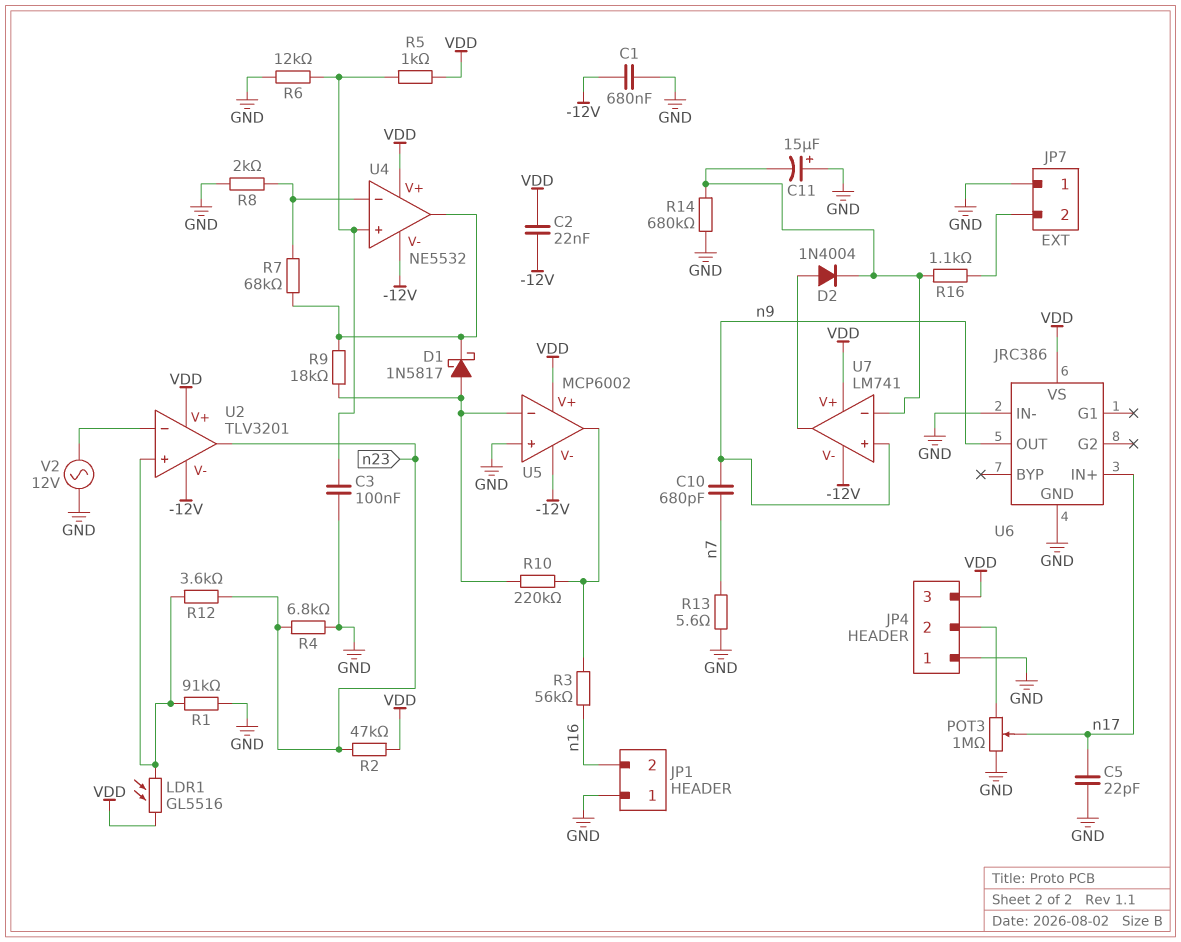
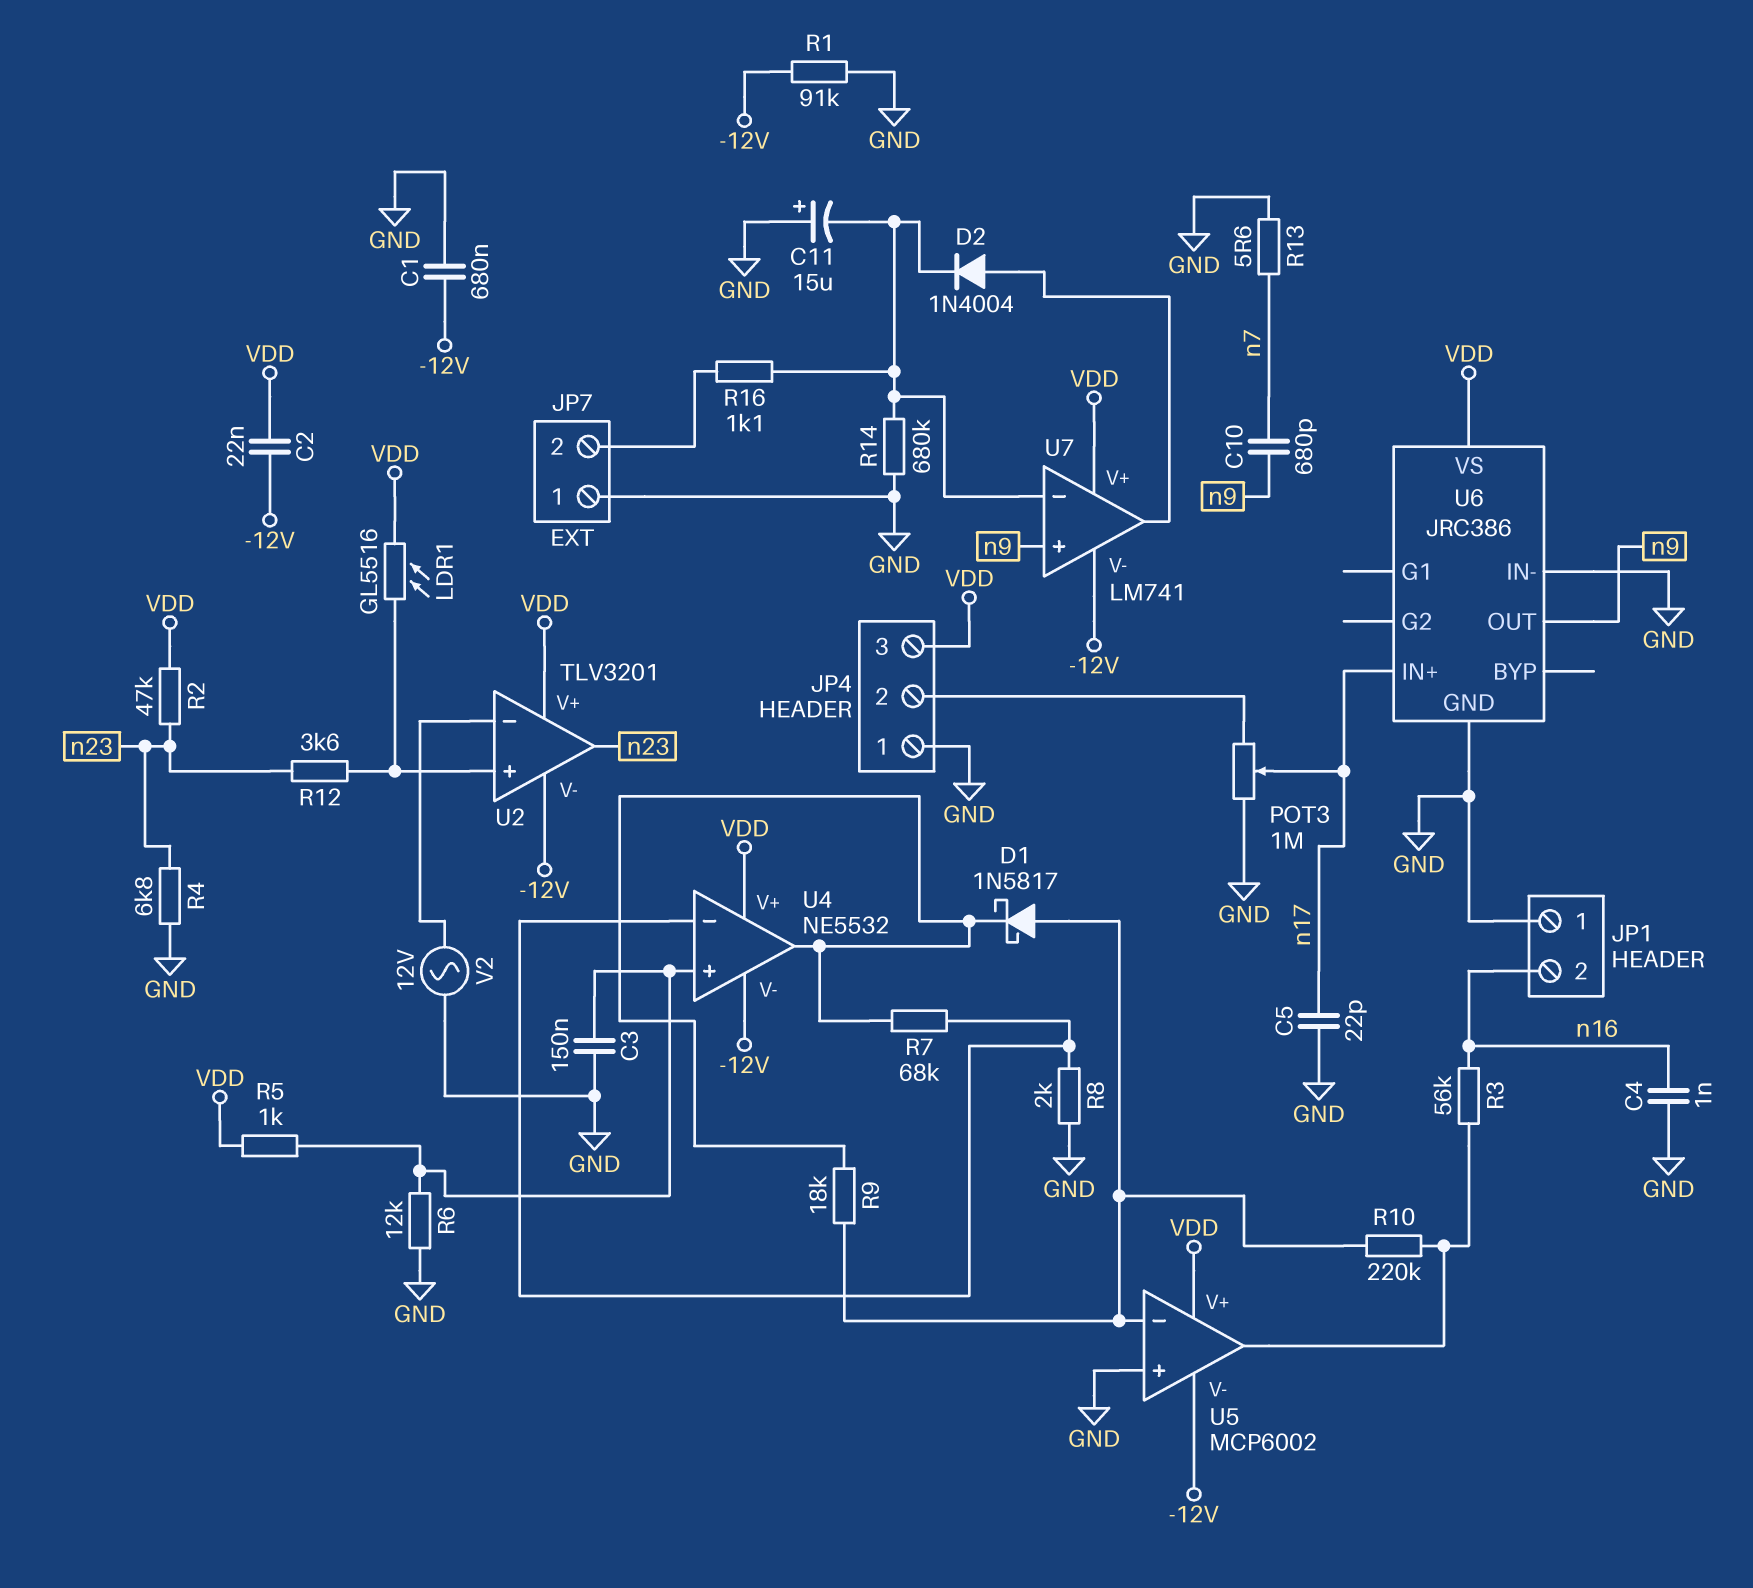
C3: 100nF (GND, U4/in+) -> 150nF (GND, U4/in+)
C4: none -> 1nF (GND, n16)
R1: 91k (GND, U2/in+) -> 91k (-12V, GND)

